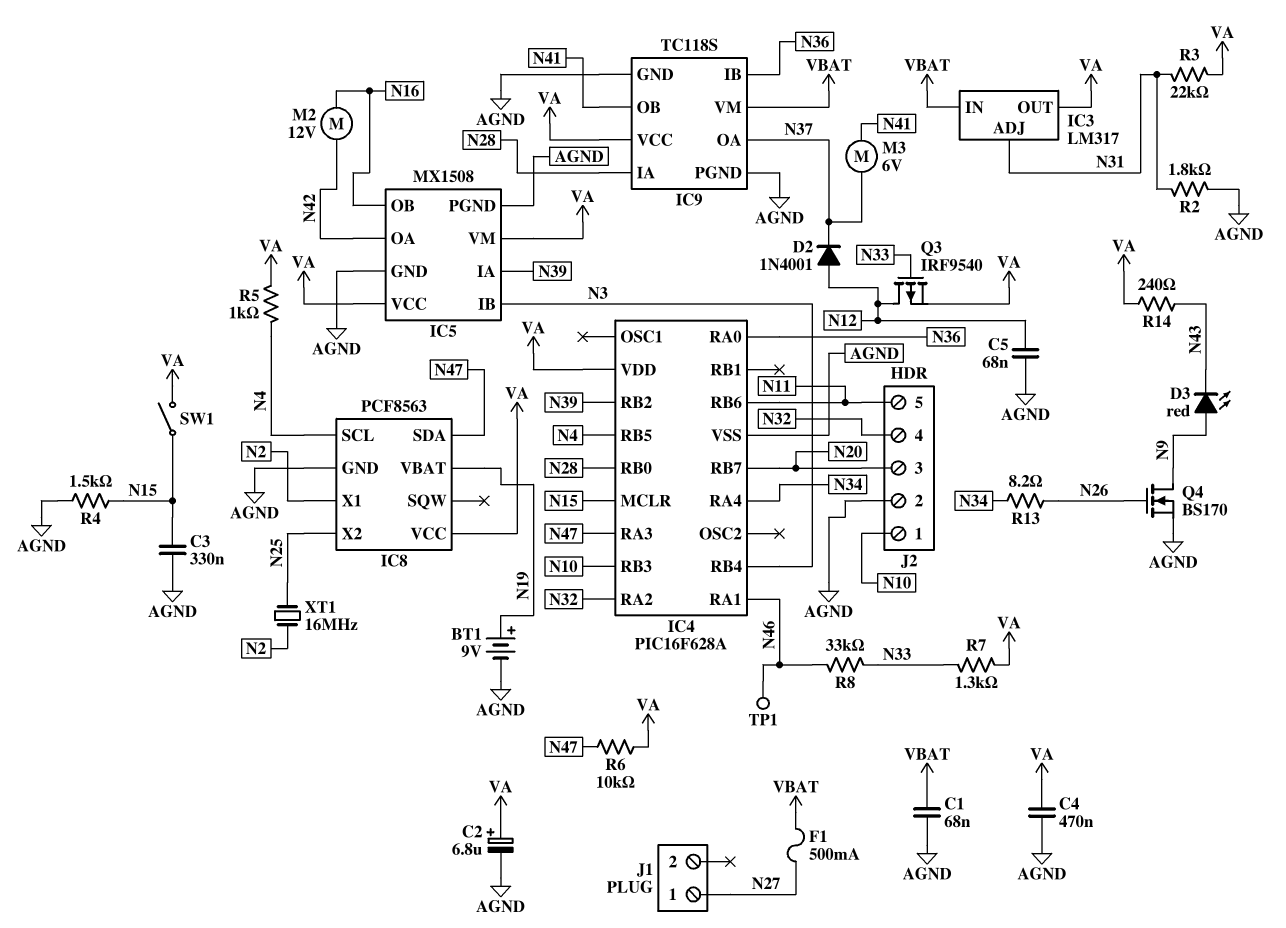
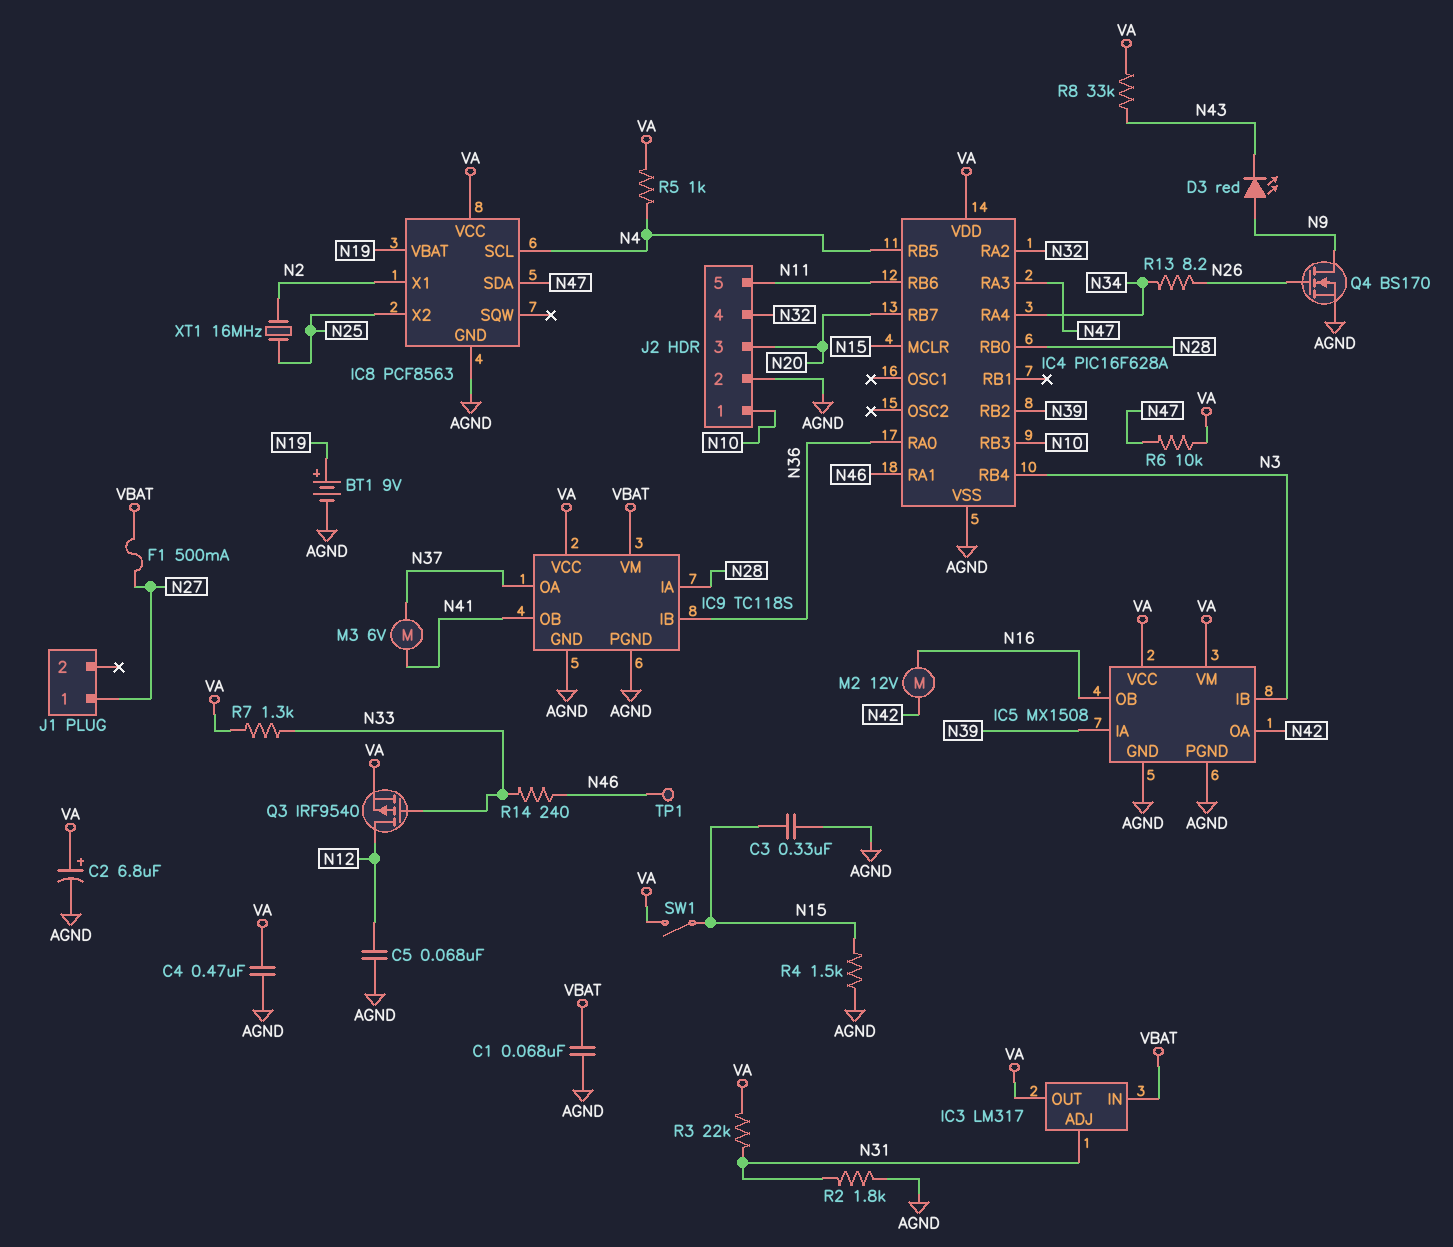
D2: diode 1N4001 (A N12, K N37) -> none
R8: 33k (N33, N46) -> 33k (N43, VA)
R14: 240 (N43, VA) -> 240 (N33, N46)

